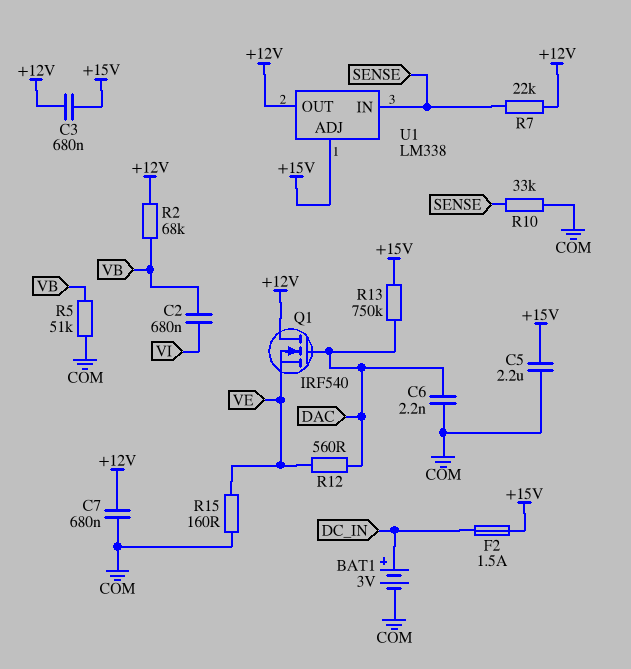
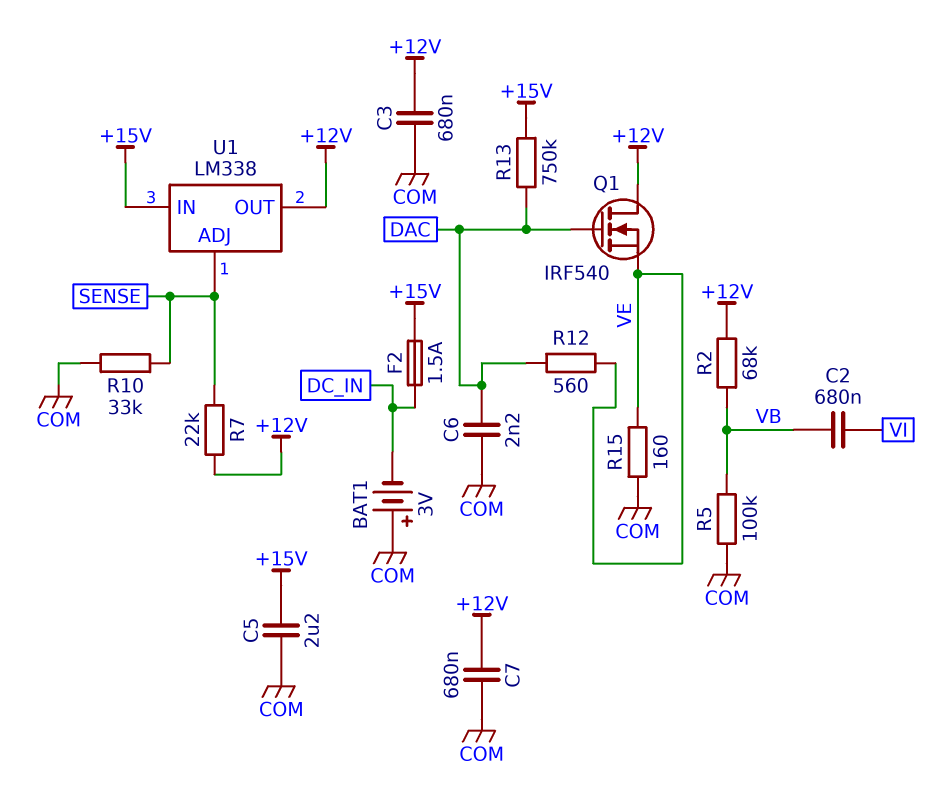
BAT1: 3V (plus DC_IN, minus COM) -> 3V (plus COM, minus DC_IN)
C3: 680nF (+12V, +15V) -> 680nF (+12V, COM)
R5: 51k (COM, VB) -> 100k (COM, VB)
U1 pin ADJ: +15V -> SENSE
U1 pin IN: SENSE -> +15V

